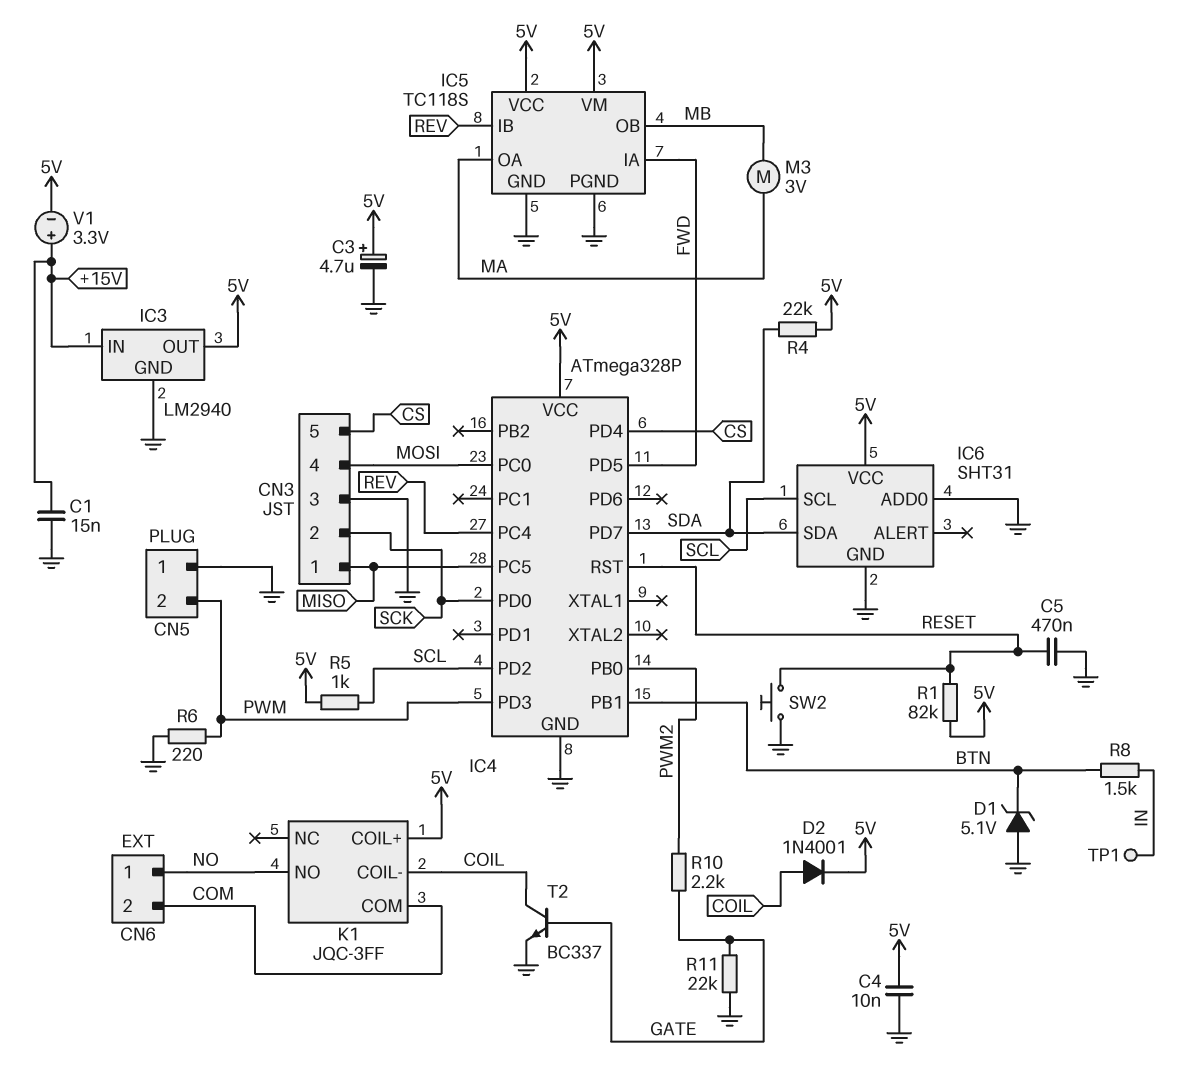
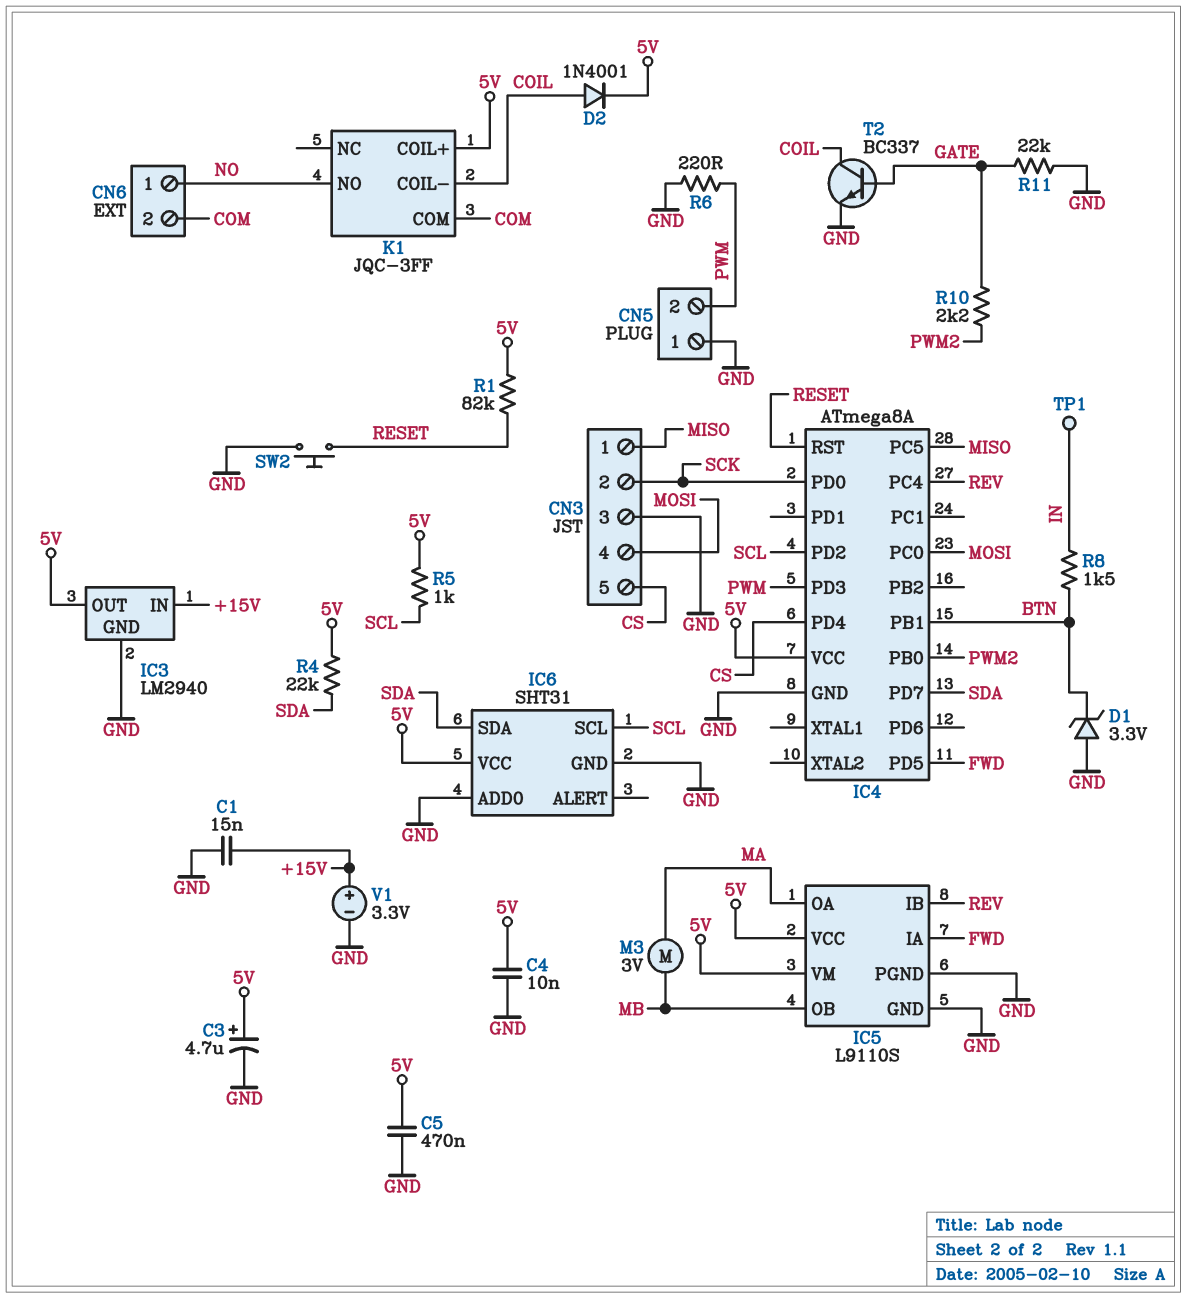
C5: 470nF (GND, RESET) -> 470nF (5V, GND)
D1: zener 5.1V (A GND, K BTN) -> zener 3.3V (A GND, K BTN)
IC4: ATmega328P -> ATmega8A
IC5: TC118S -> L9110S
V1: 3.3V (plus +15V, minus 5V) -> 3.3V (plus +15V, minus GND)

